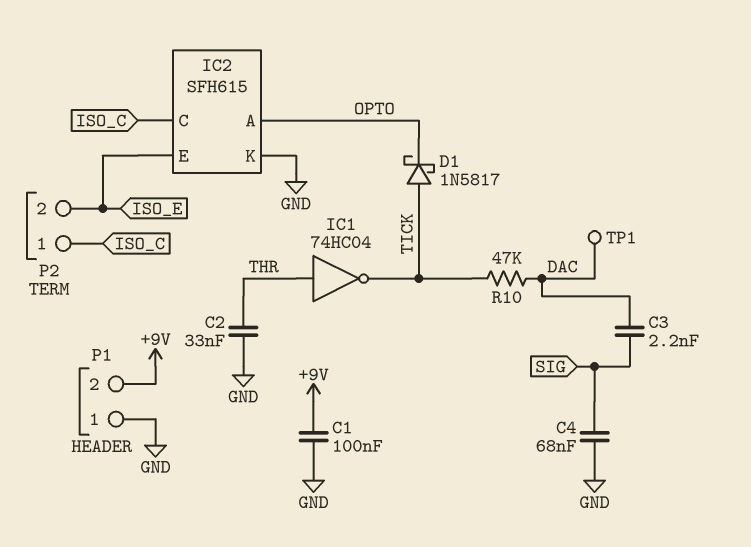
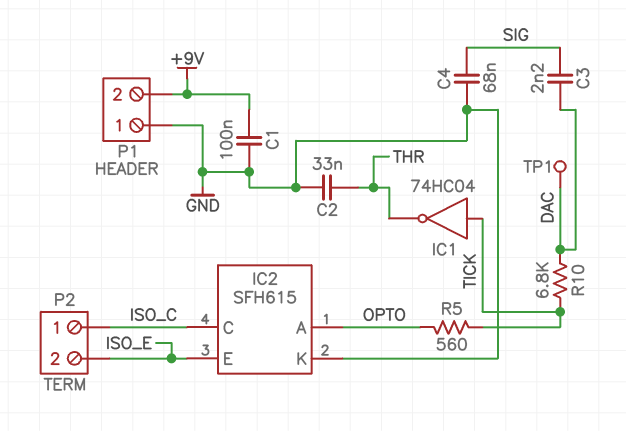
D1: schottky 1N5817 (A TICK, K OPTO) -> none
IC1: NOT 74HC04 (in THR, out TICK) -> NOT 74HC04 (in TICK, out THR)
R5: none -> 560 (OPTO, TICK)
R10: 47k (DAC, TICK) -> 6.8k (DAC, TICK)

